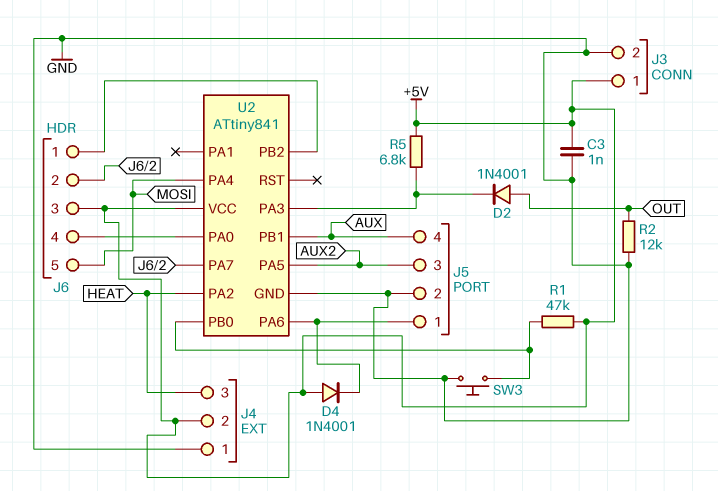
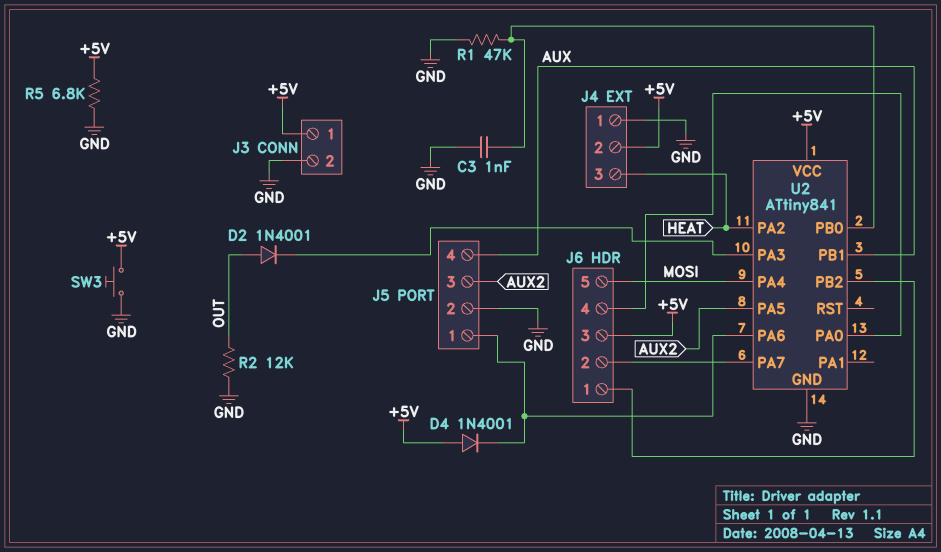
C3: 1nF (+5V, GND) -> 1nF (GND, U2/PB0)
R1: 47k (+5V, U2/PB0) -> 47k (GND, U2/PB0)
R5: 6.8k (+5V, U2/PA3) -> 6.8k (+5V, GND)
SW3: button (GND, U2/PB0) -> button (+5V, GND)

